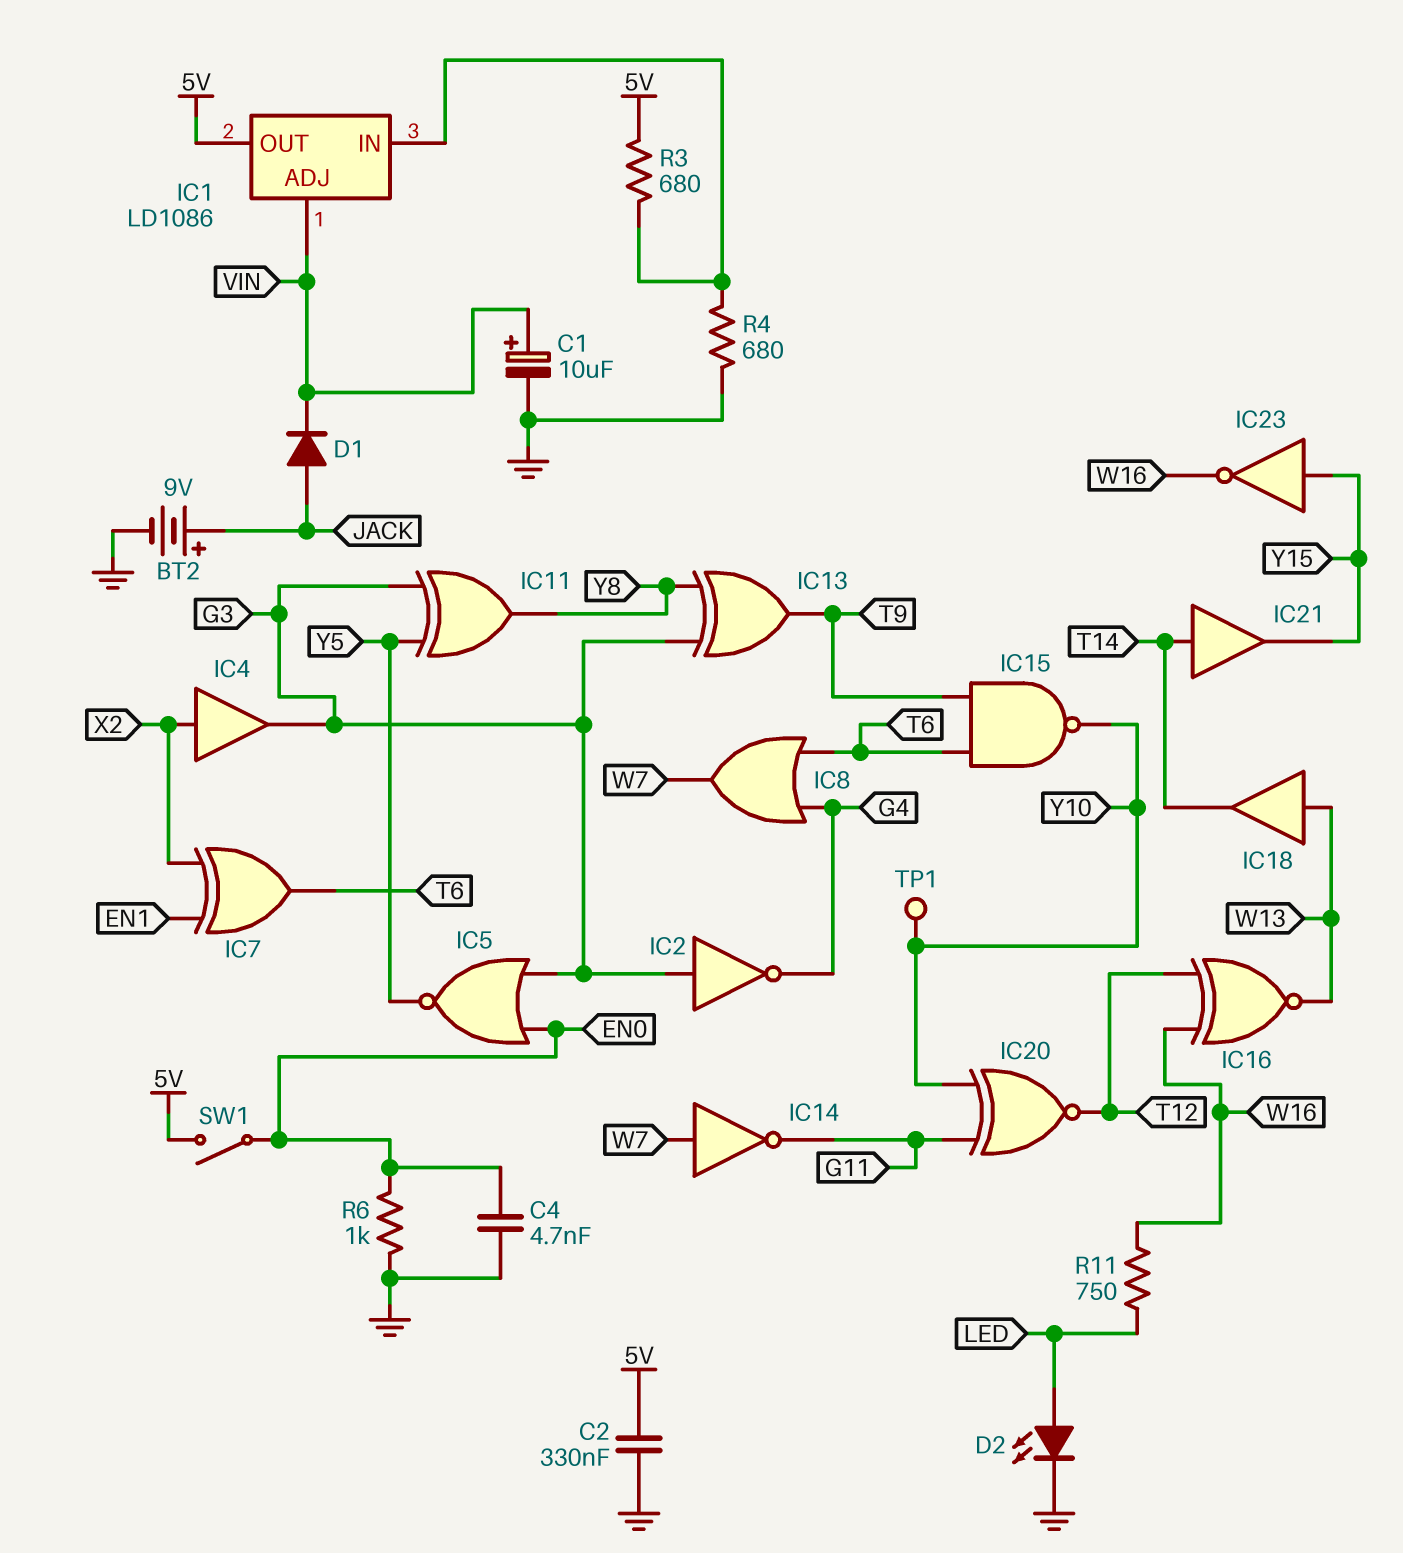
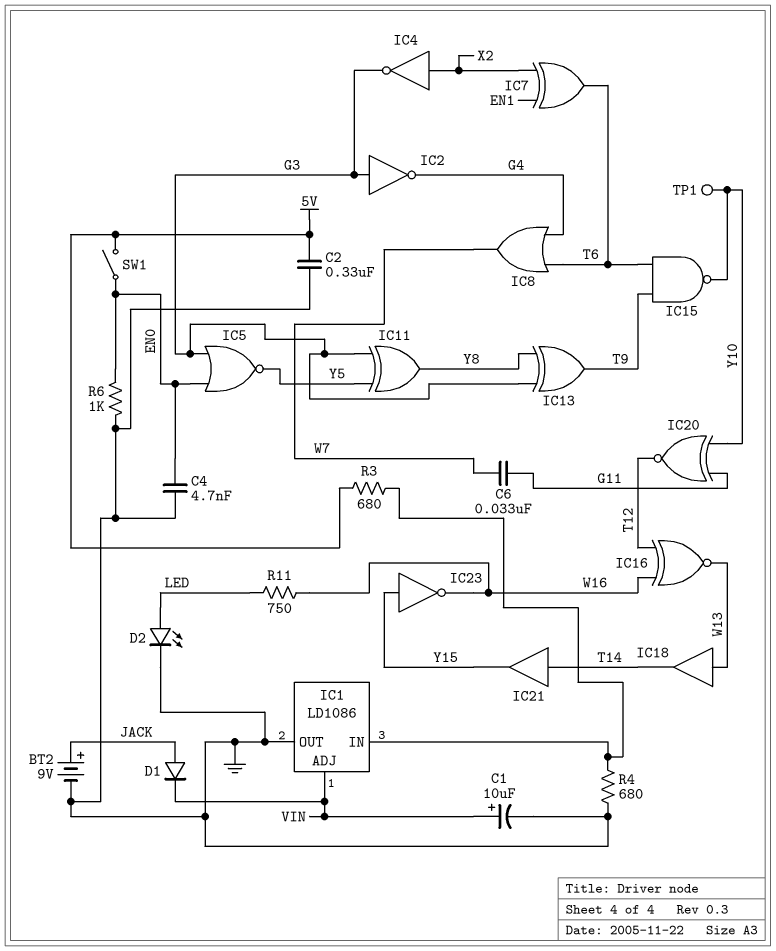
C6: none -> 33nF (G11, W7)
IC1 pin OUT: 5V -> GND
IC4: buffer (in X2, out G3) -> NOT (in X2, out G3)
IC14: NOT (in W7, out G11) -> none

